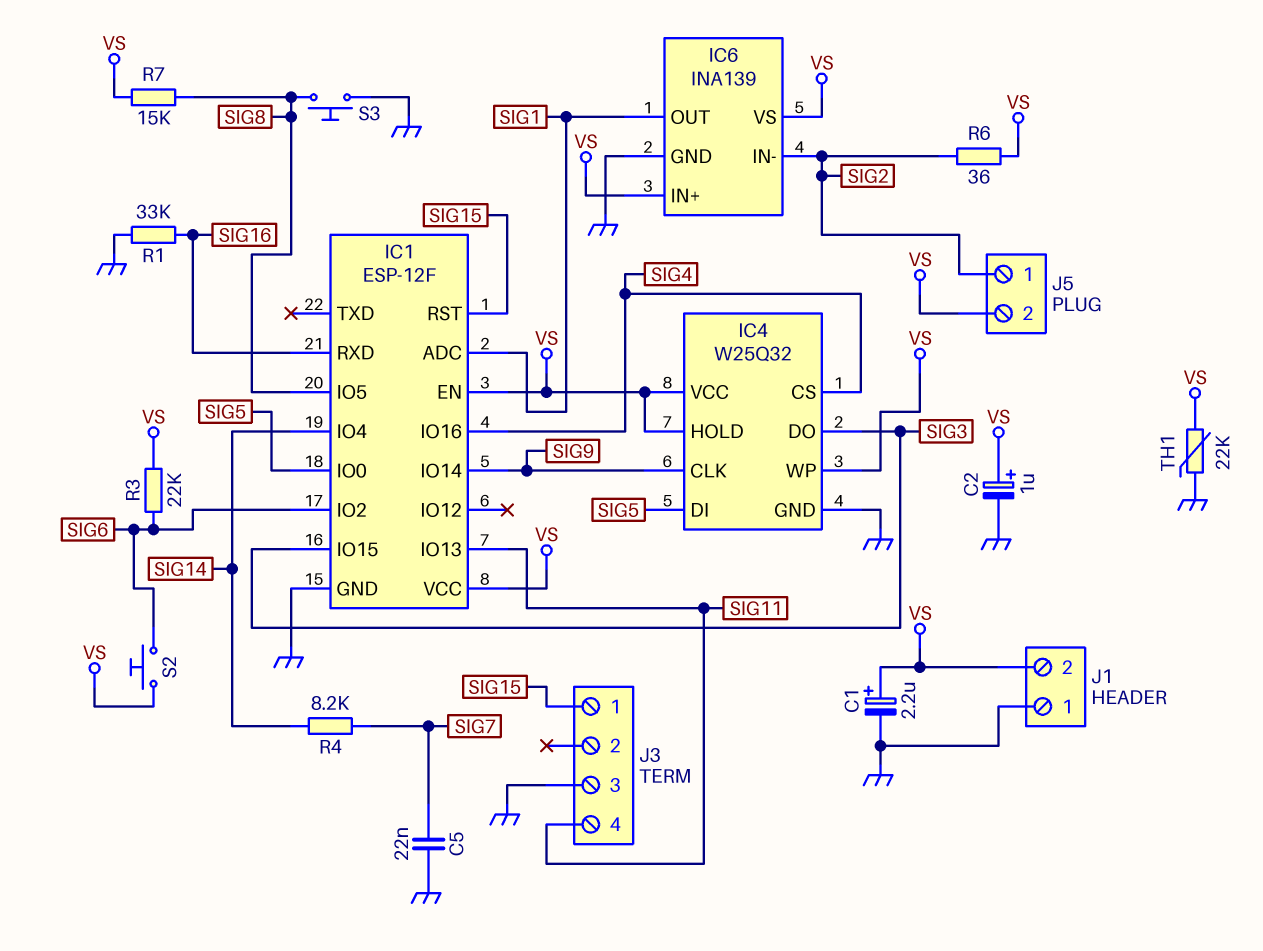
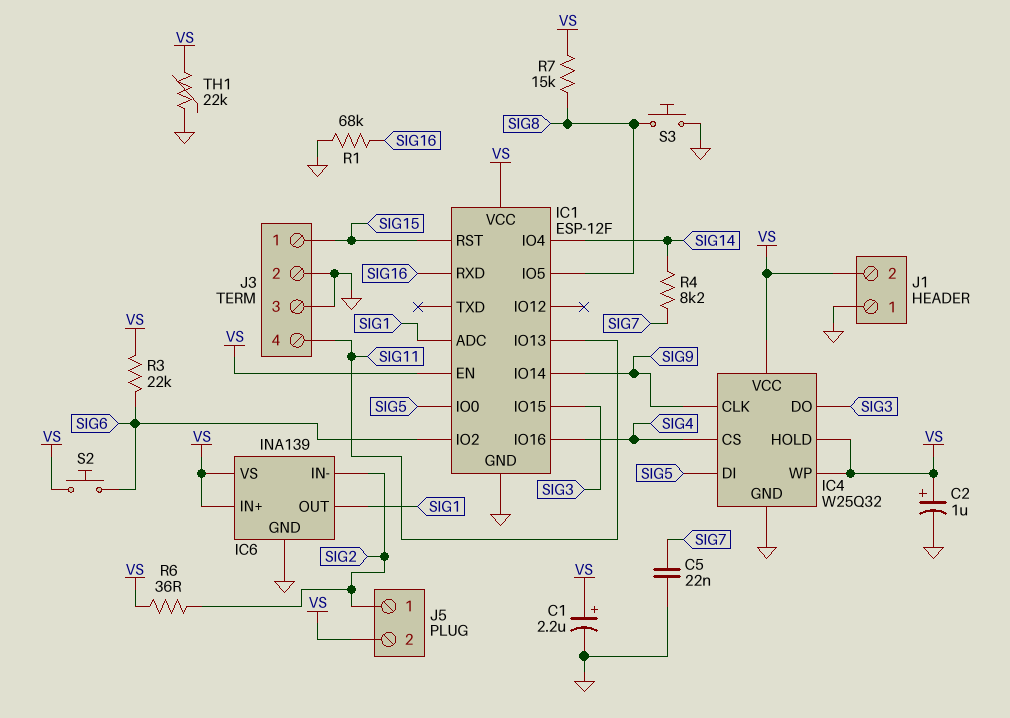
J3 pin 2: none -> GND
R1: 33k (GND, SIG16) -> 68k (GND, SIG16)

